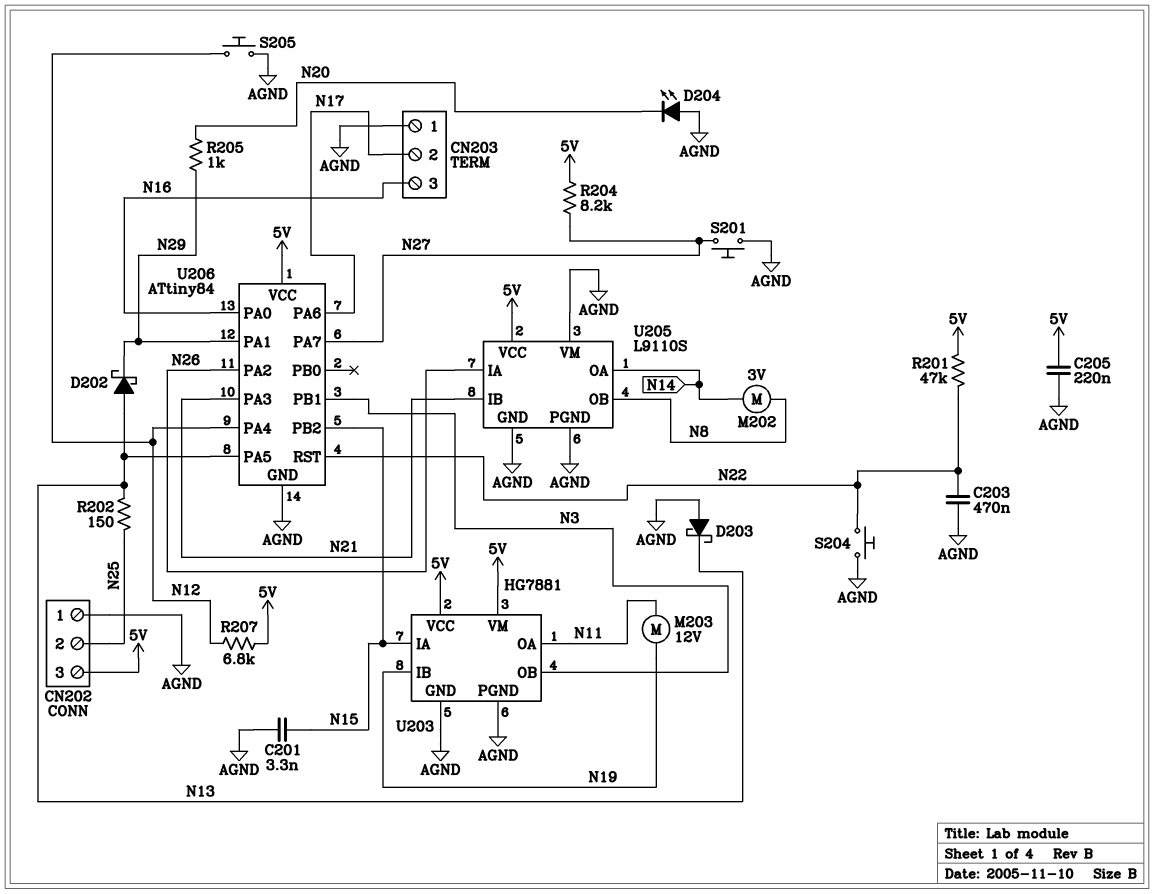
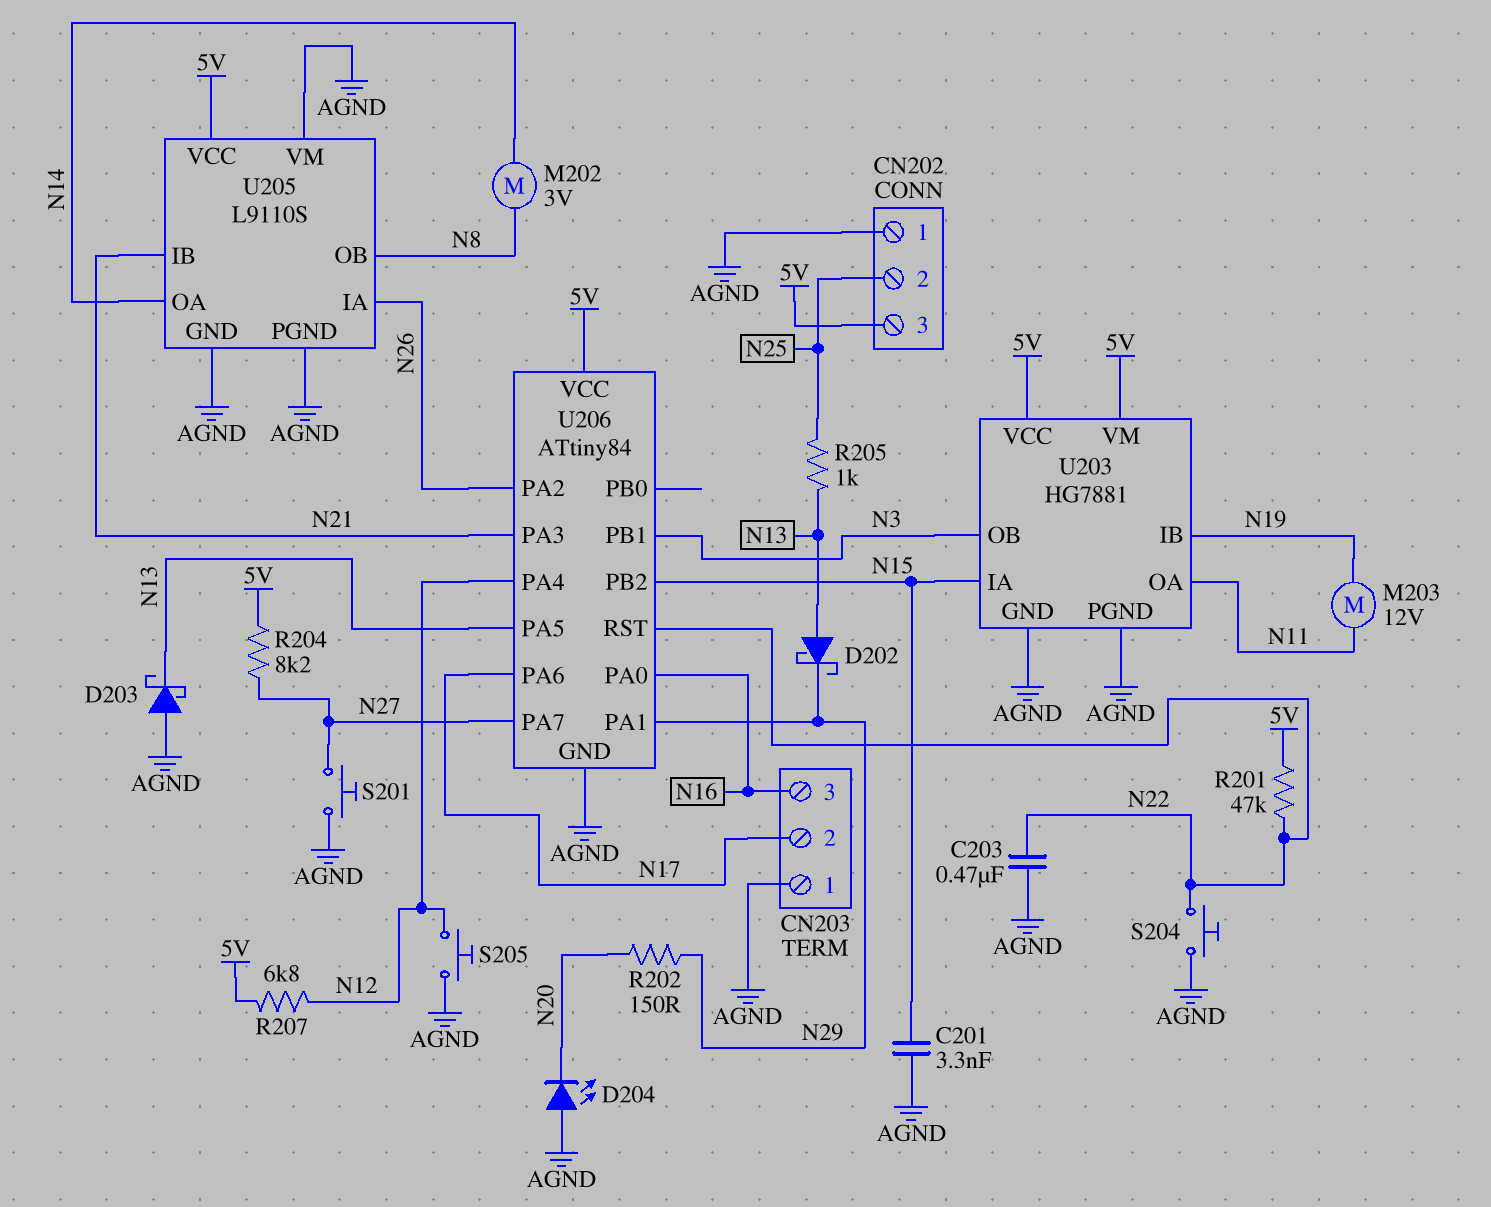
C205: 220nF (5V, AGND) -> none
R202: 150 (N13, N25) -> 150 (N20, N29)
R205: 1k (N20, N29) -> 1k (N13, N25)

